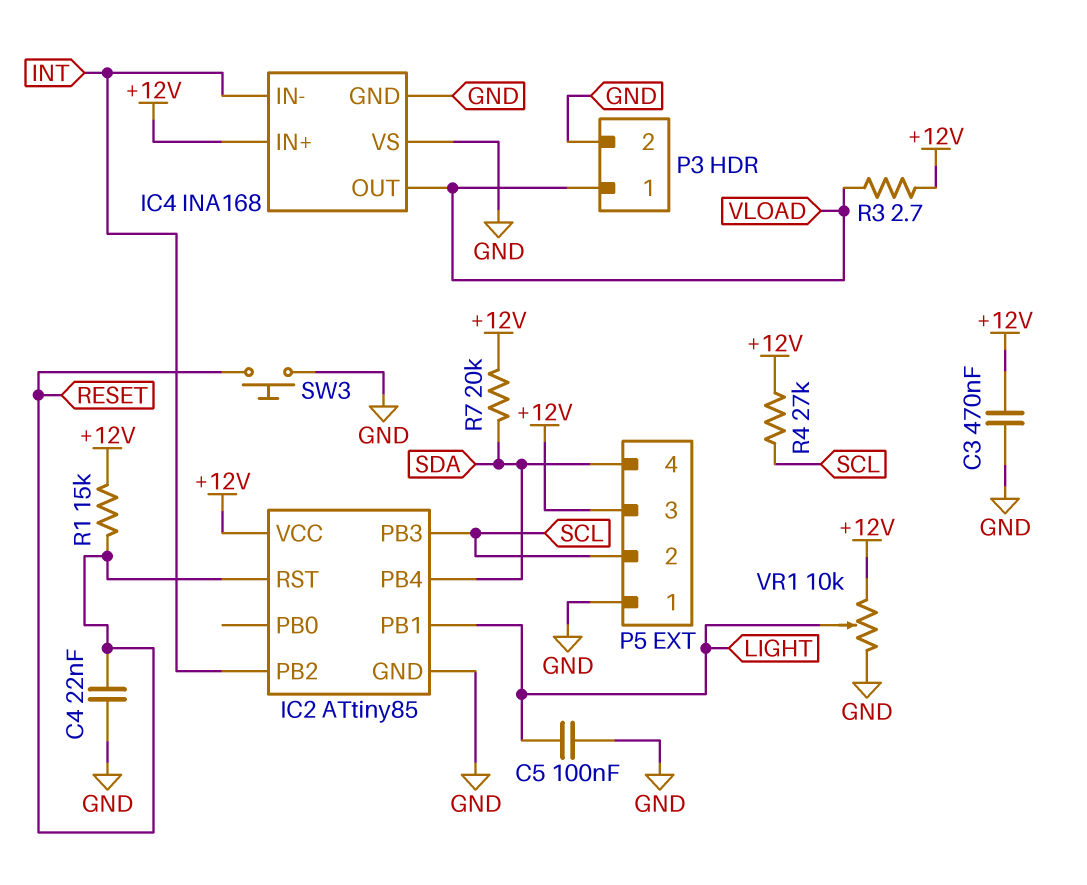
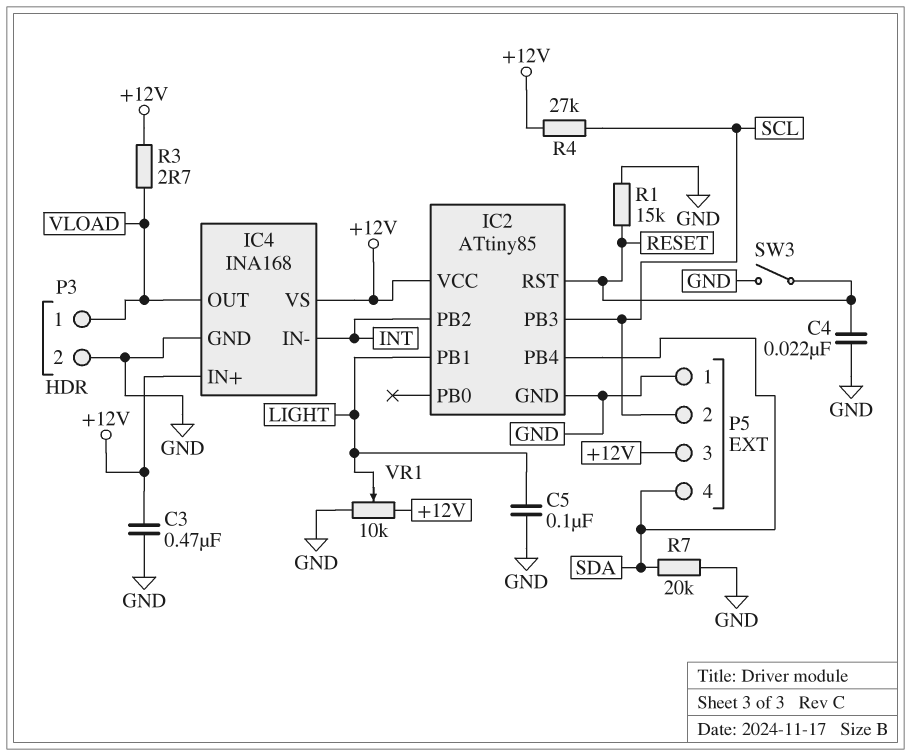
IC4 pin VS: GND -> +12V
R1: 15k (+12V, RESET) -> 15k (GND, RESET)
R7: 20k (+12V, SDA) -> 20k (GND, SDA)
SW3: button (GND, RESET) -> switch (GND, RESET)

